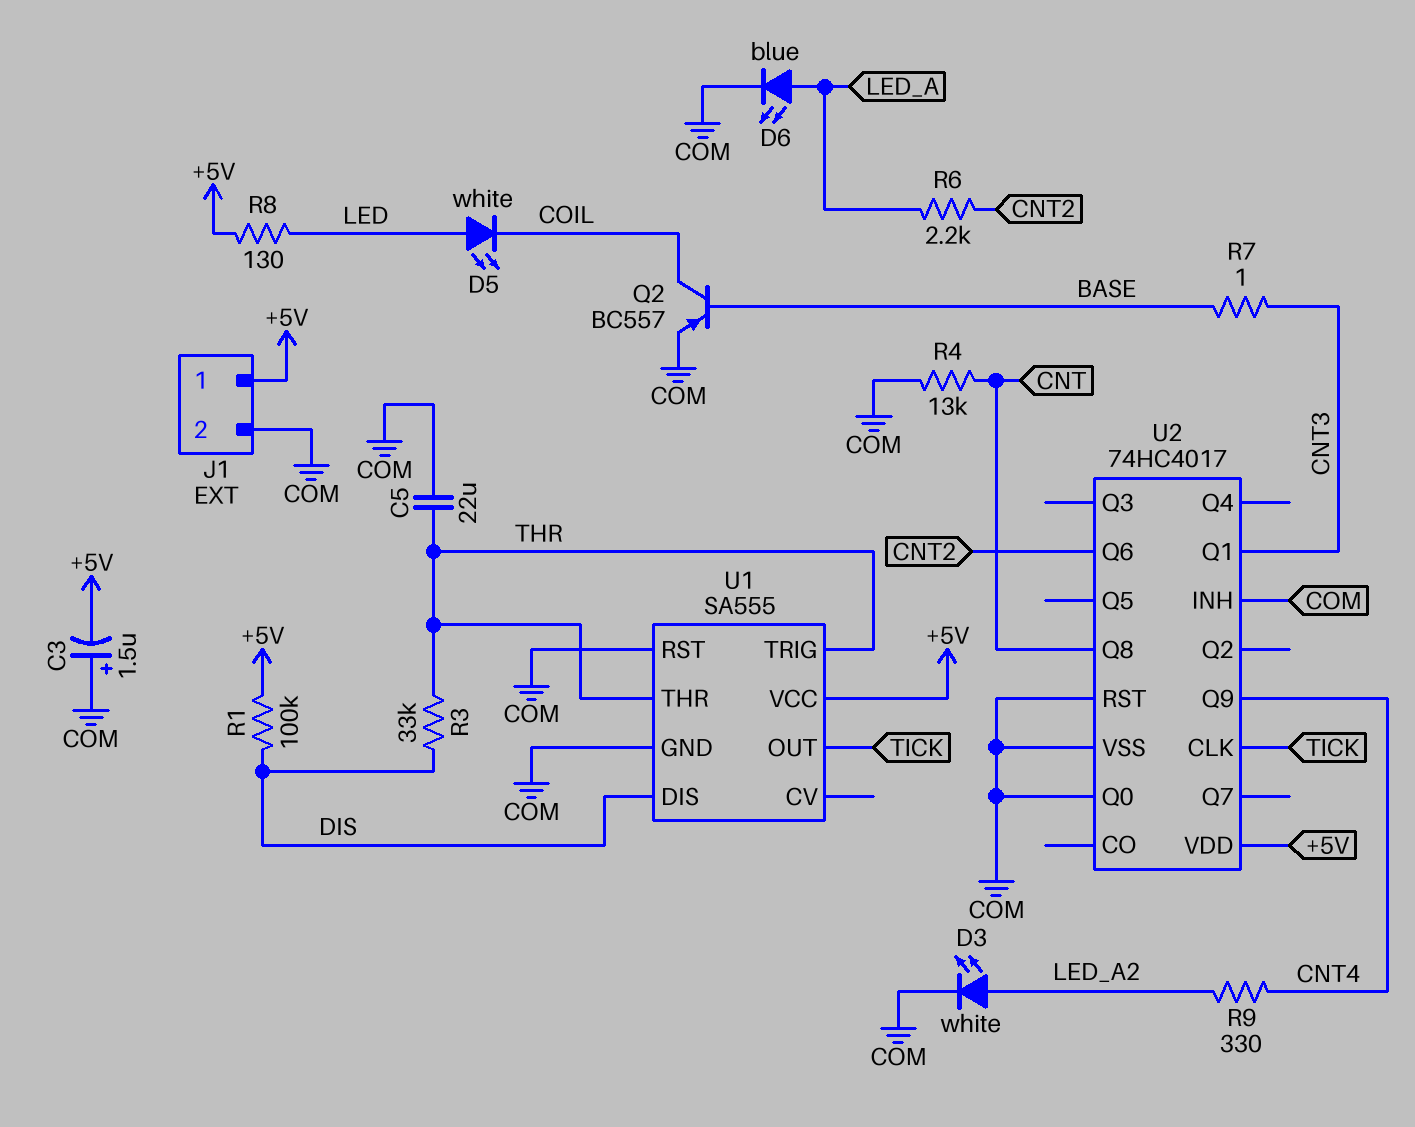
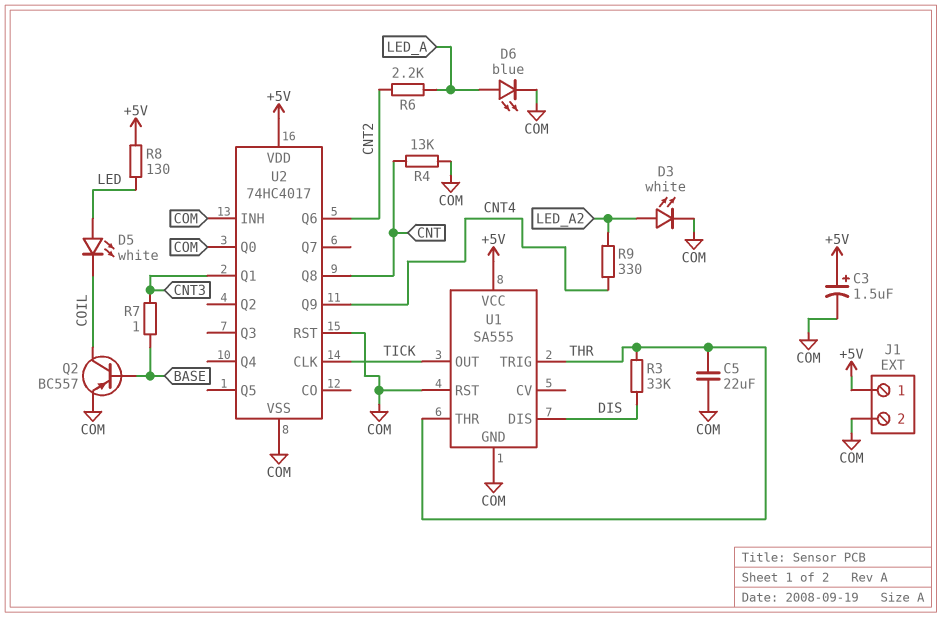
C3: 1.5uF (plus COM, minus +5V) -> 1.5uF (plus +5V, minus COM)
R1: 100k (+5V, DIS) -> none

